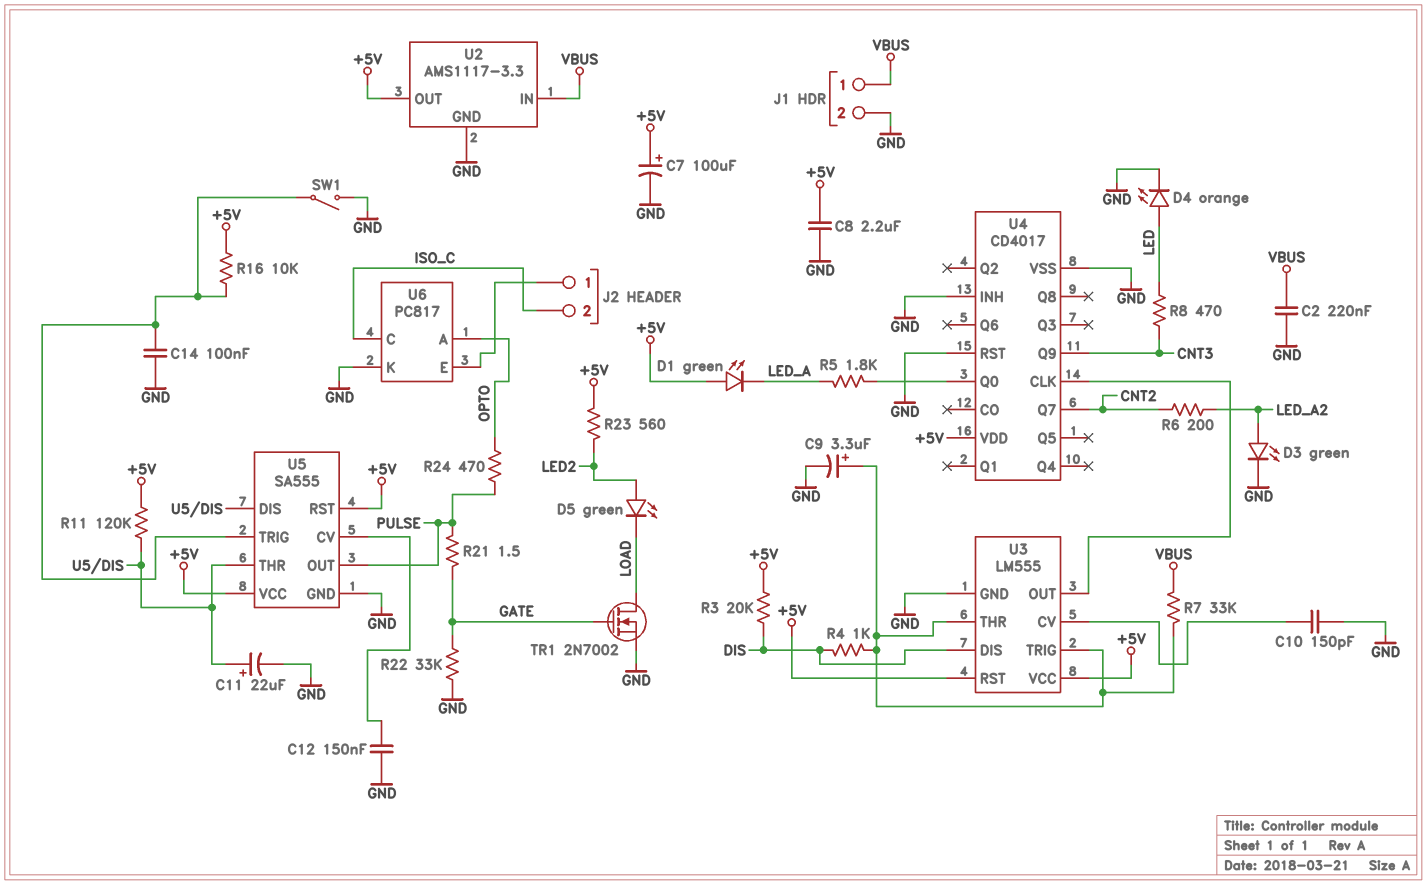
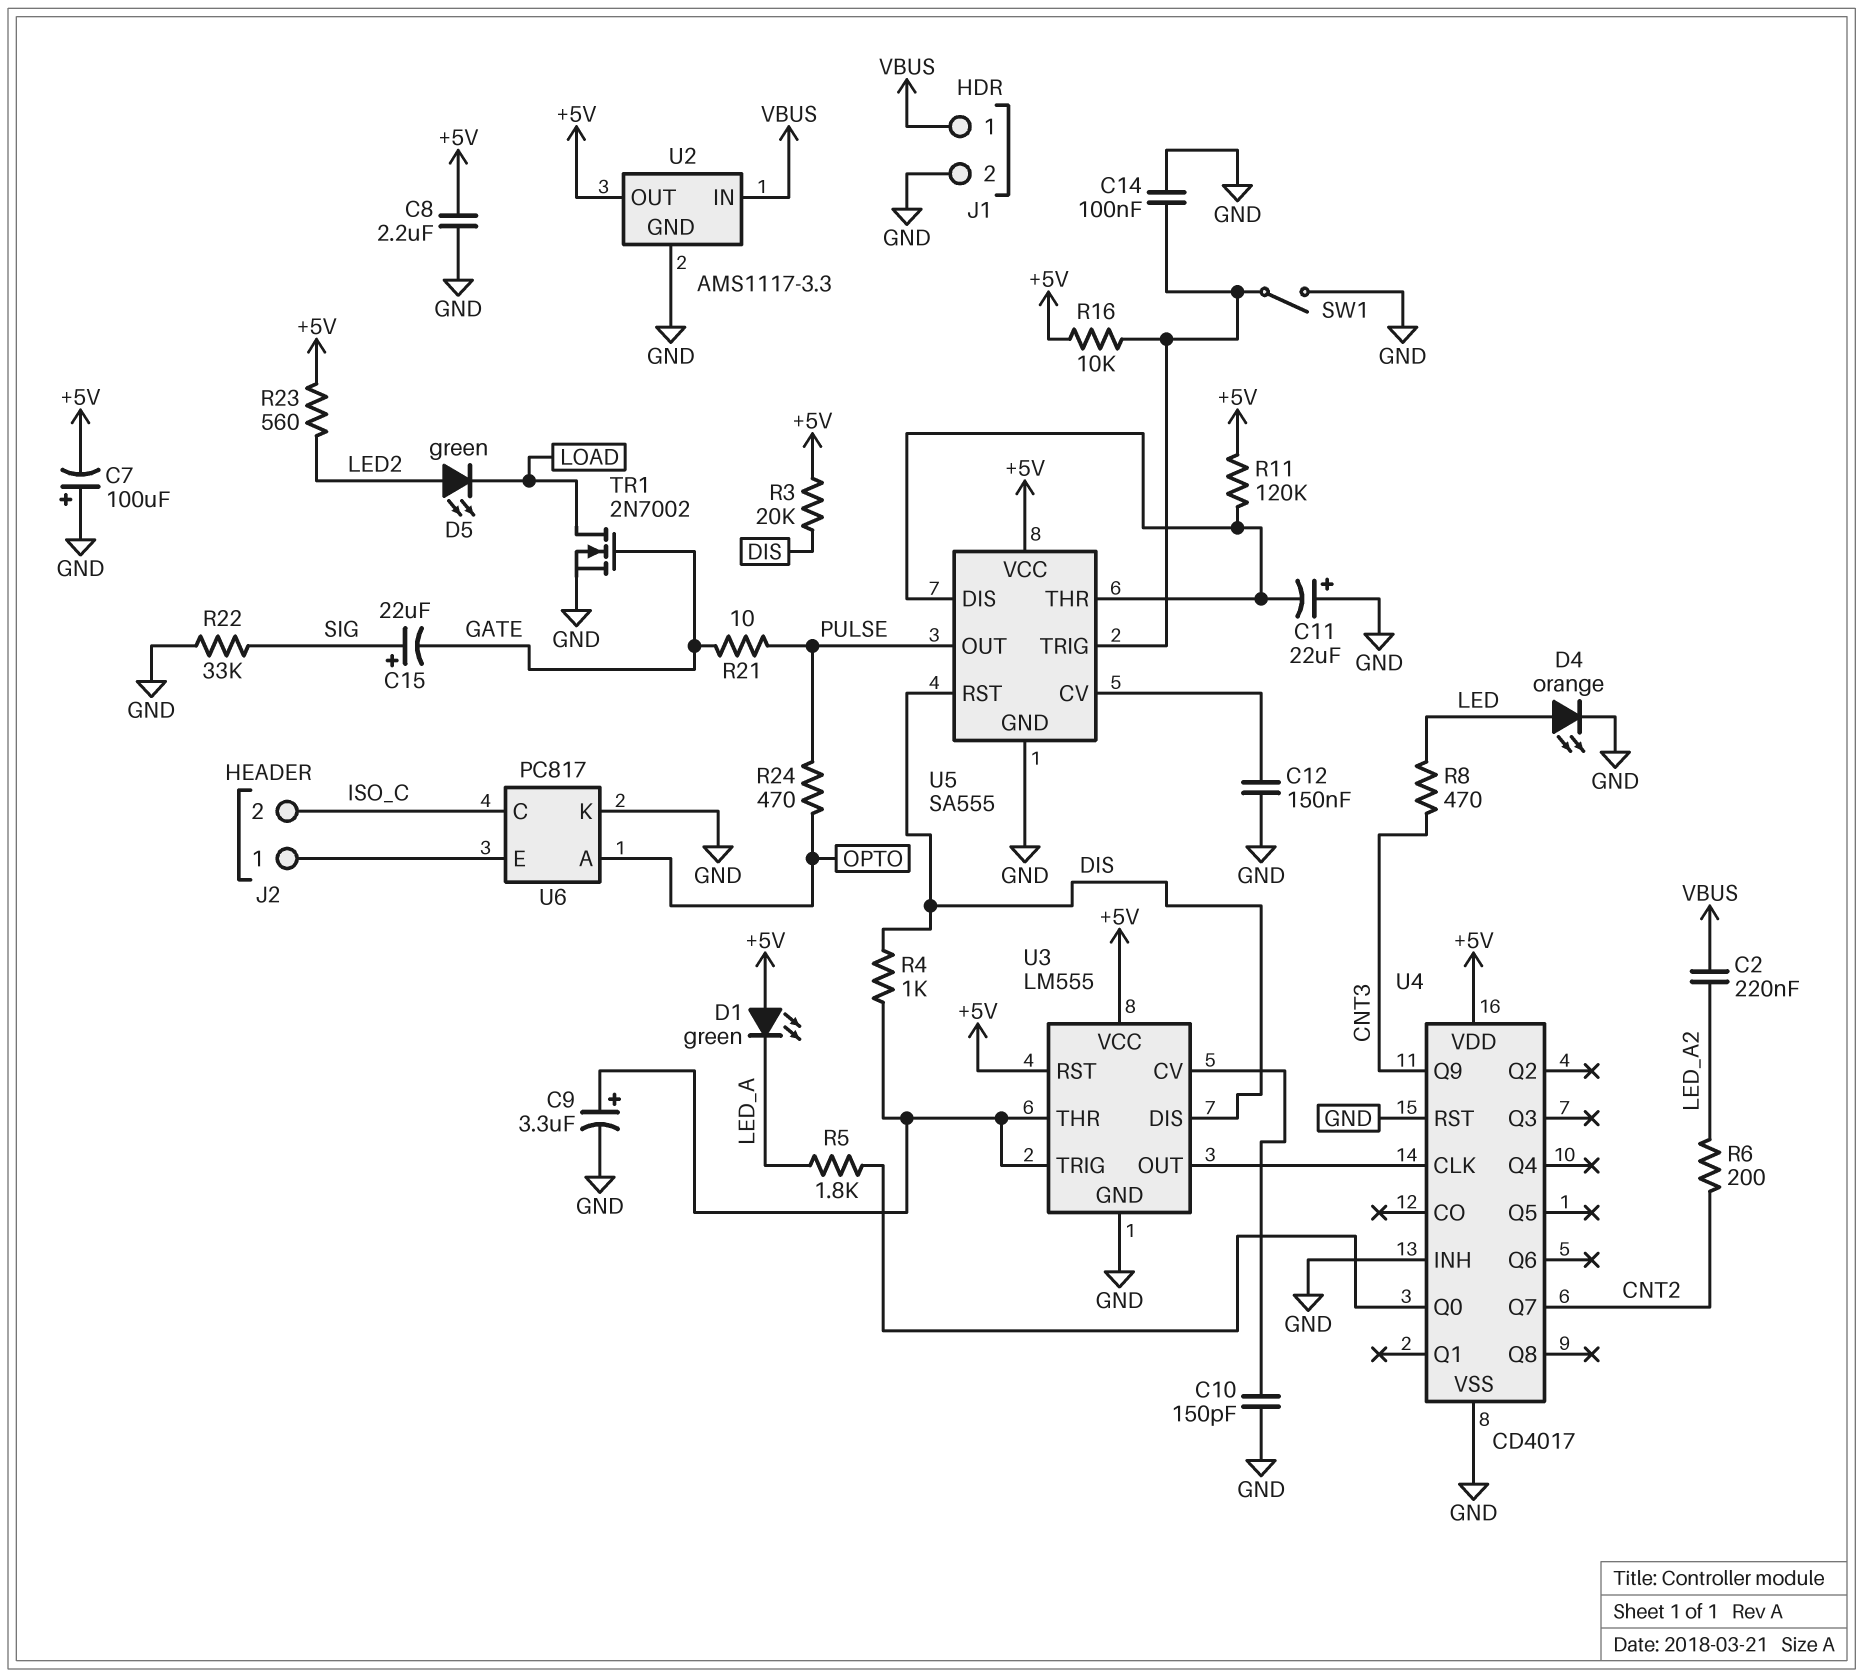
C2: 220nF (GND, VBUS) -> 220nF (LED_A2, VBUS)
C7: 100uF (plus +5V, minus GND) -> 100uF (plus GND, minus +5V)
C11: 22uF (plus U5/DIS, minus GND) -> 22uF (plus GND, minus U5/DIS)
C15: none -> 22uF (plus SIG, minus GATE)
D3: LED green (A LED_A2, K GND) -> none
R7: 33k (U3/THR, VBUS) -> none
R21: 1.5 (GATE, PULSE) -> 10 (GATE, PULSE)
R22: 33k (GATE, GND) -> 33k (GND, SIG)
U5 pin RST: +5V -> DIS

